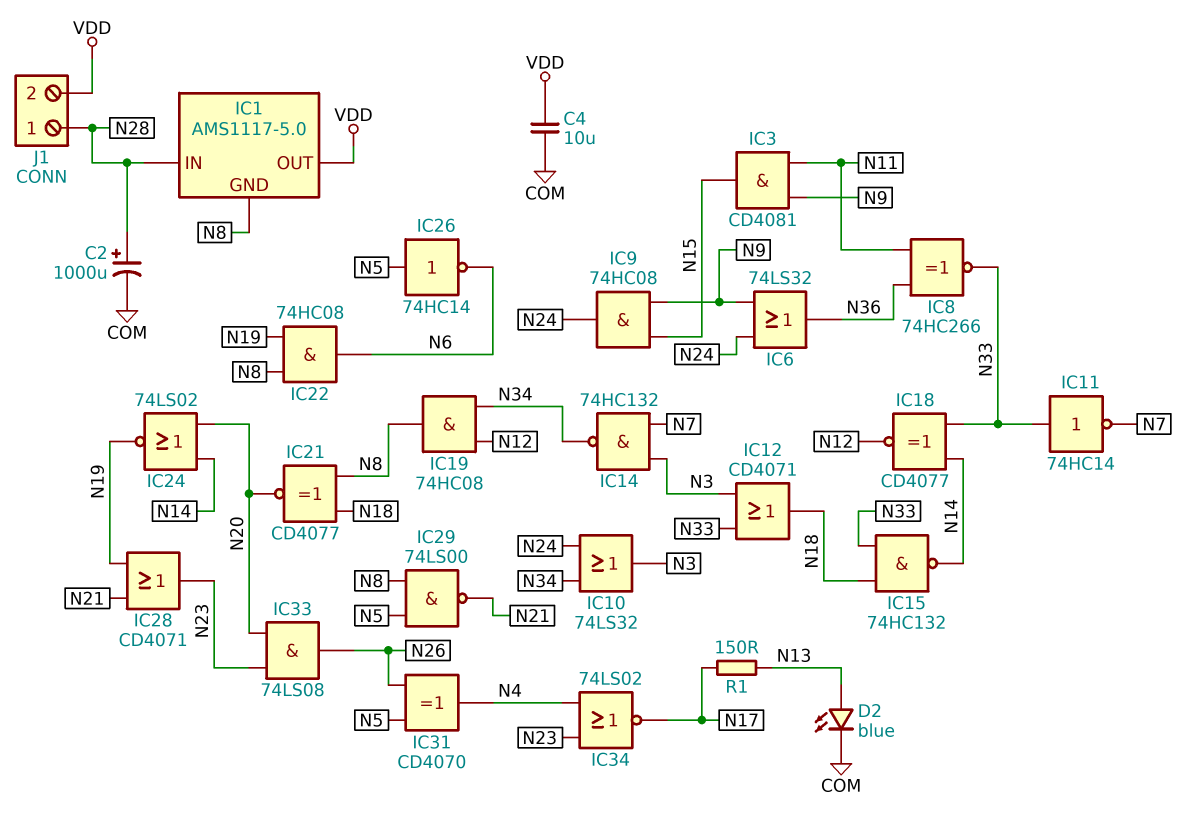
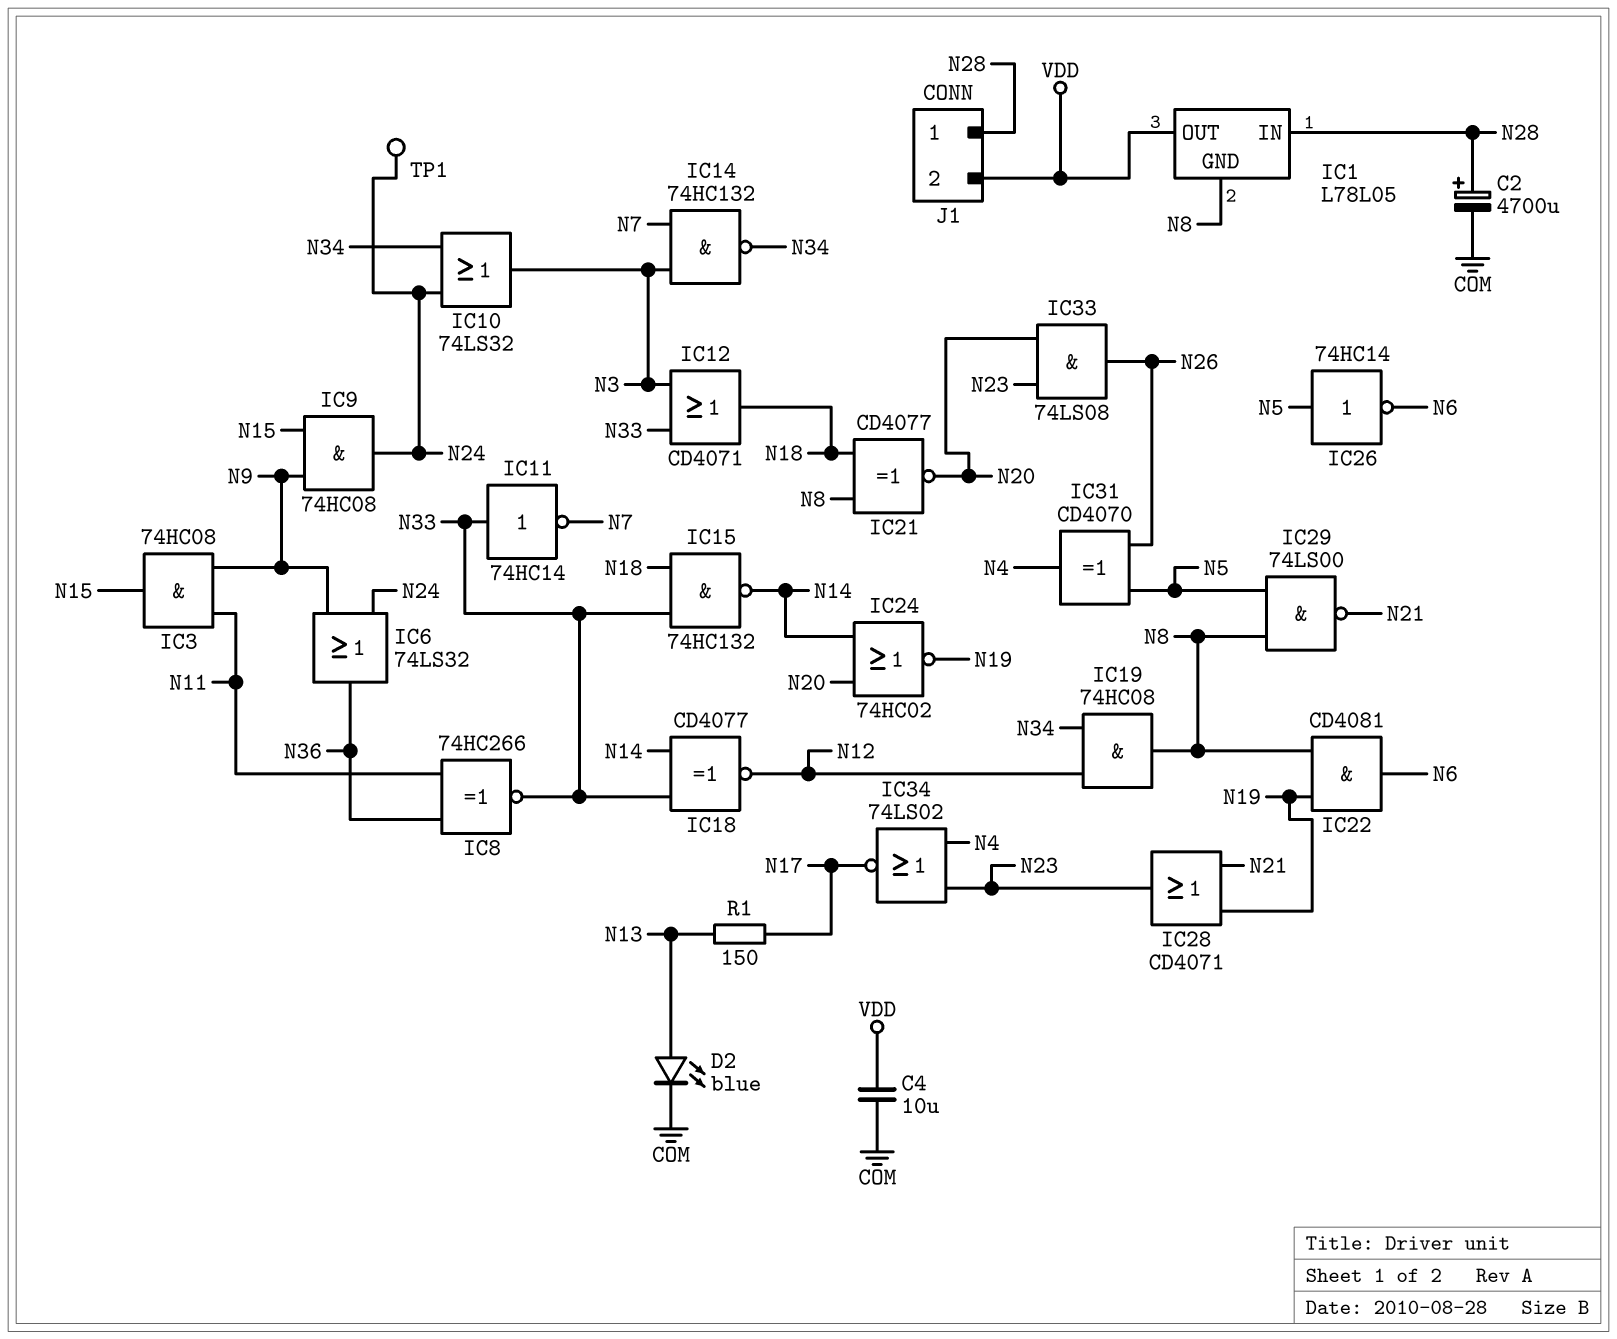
C2: 1000uF (plus N28, minus COM) -> 4700uF (plus N28, minus COM)
IC1: AMS1117-5.0 -> L78L05
IC3: AND CD4081 (in N9, in N11, out N15) -> AND 74HC08 (in N9, in N11, out N15)
IC22: AND 74HC08 (in N8, in N19, out N6) -> AND CD4081 (in N8, in N19, out N6)
IC24: NOR 74LS02 (in N14, in N20, out N19) -> NOR 74HC02 (in N14, in N20, out N19)
TP1: none -> test point (N24)

